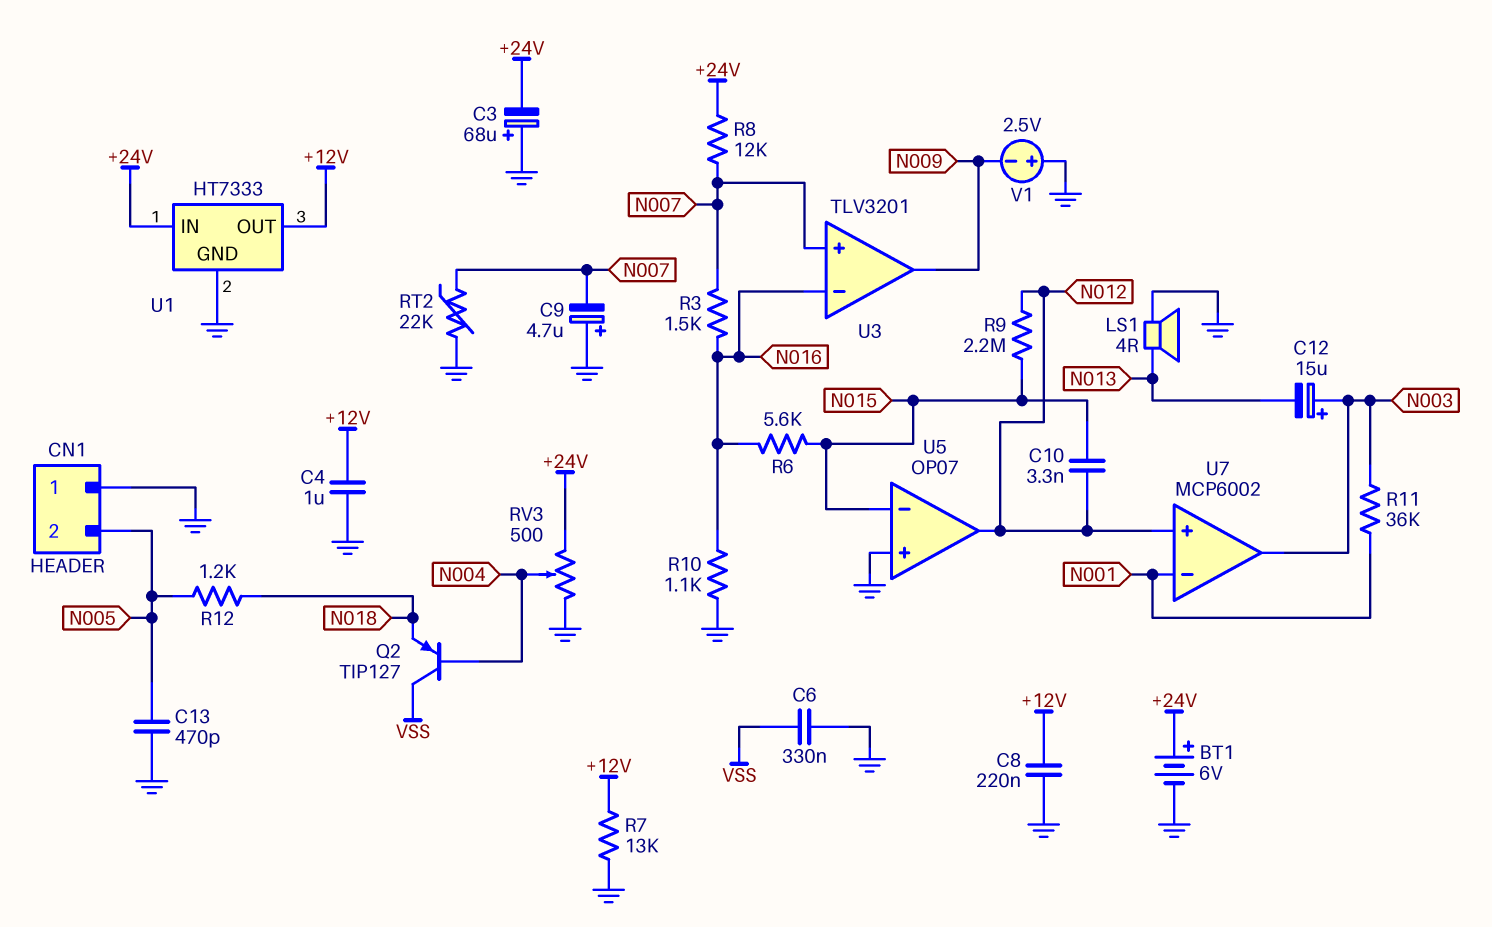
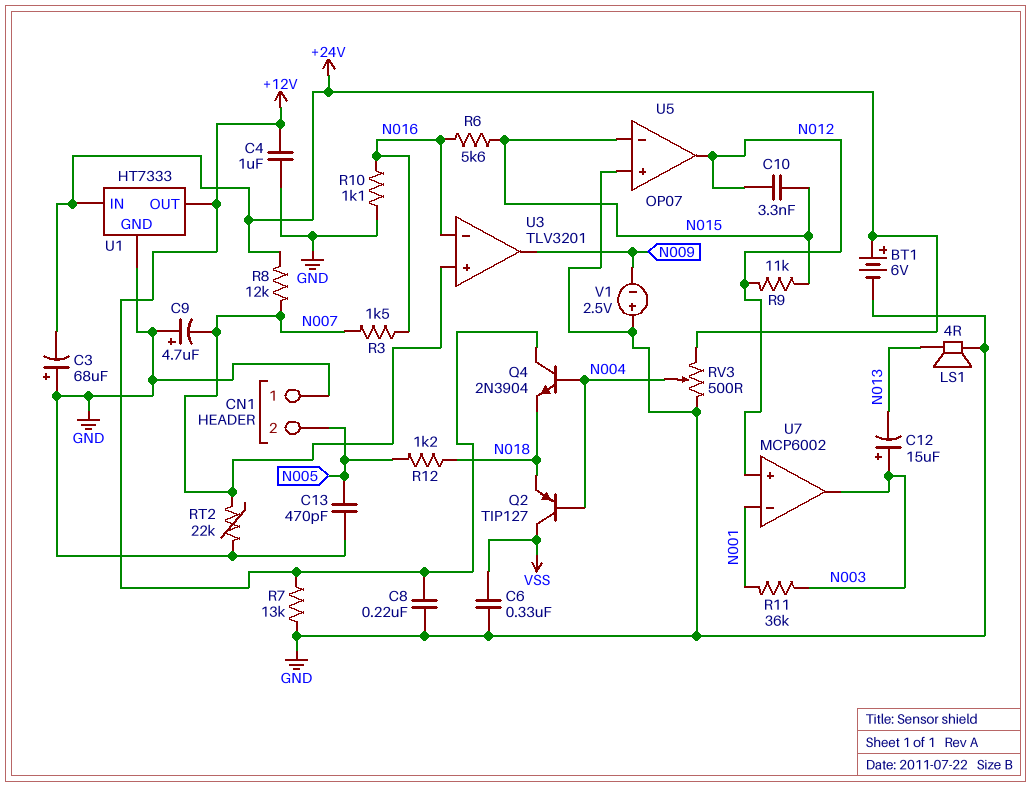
Q4: none -> NPN 2N3904 (B N004, C +12V, E N018)
R9: 2.2M (N012, N015) -> 11k (N012, N015)

